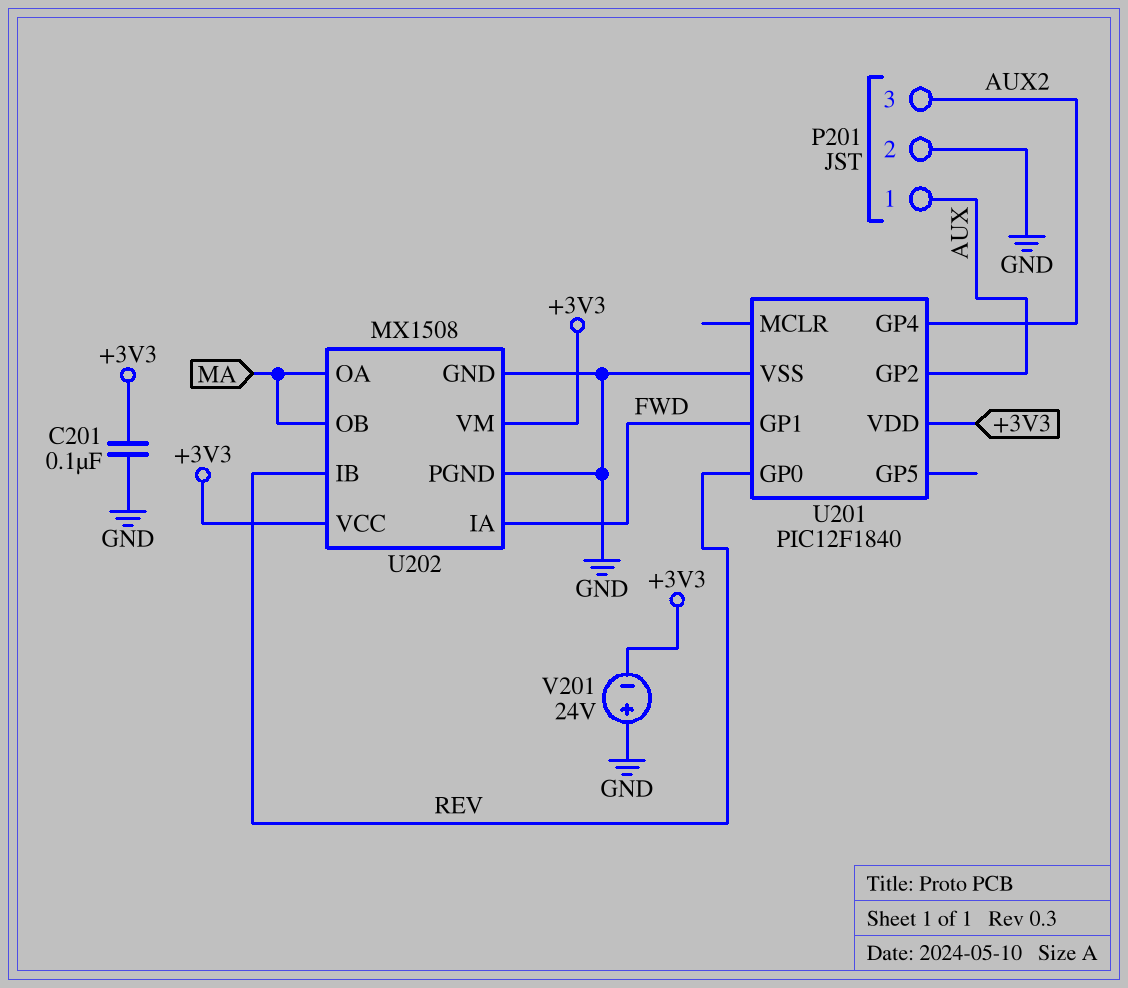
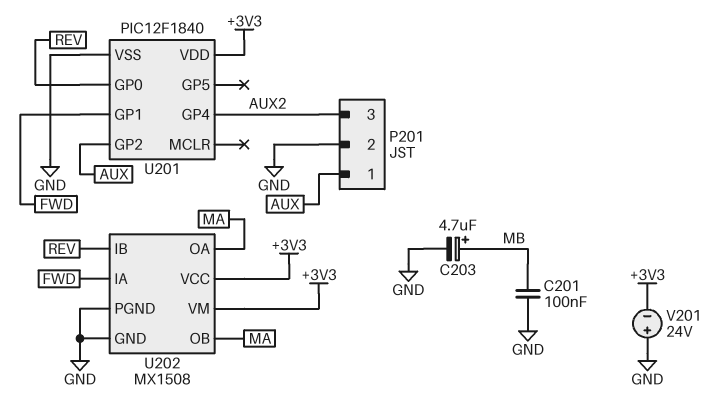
C201: 100nF (+3V3, GND) -> 100nF (GND, MB)
C203: none -> 4.7uF (plus MB, minus GND)

